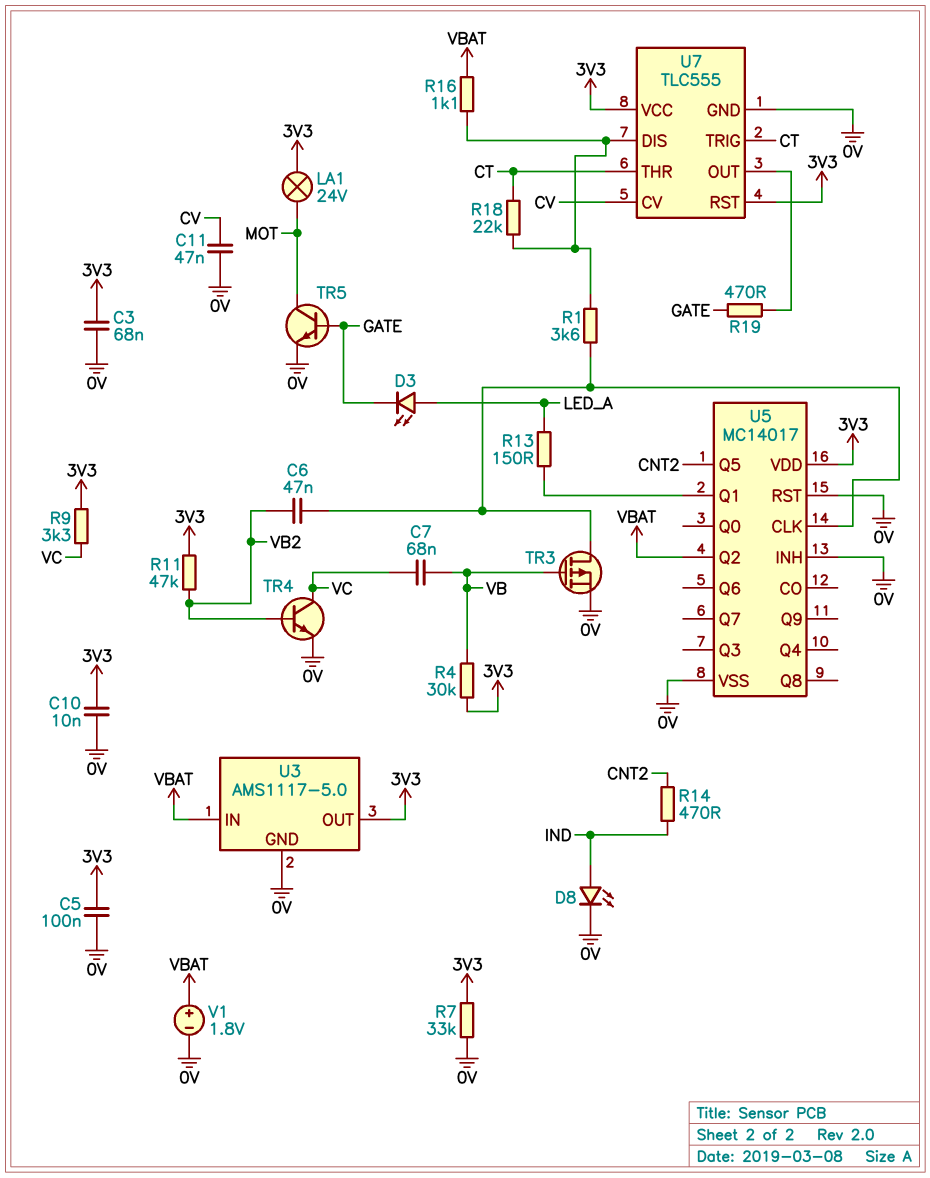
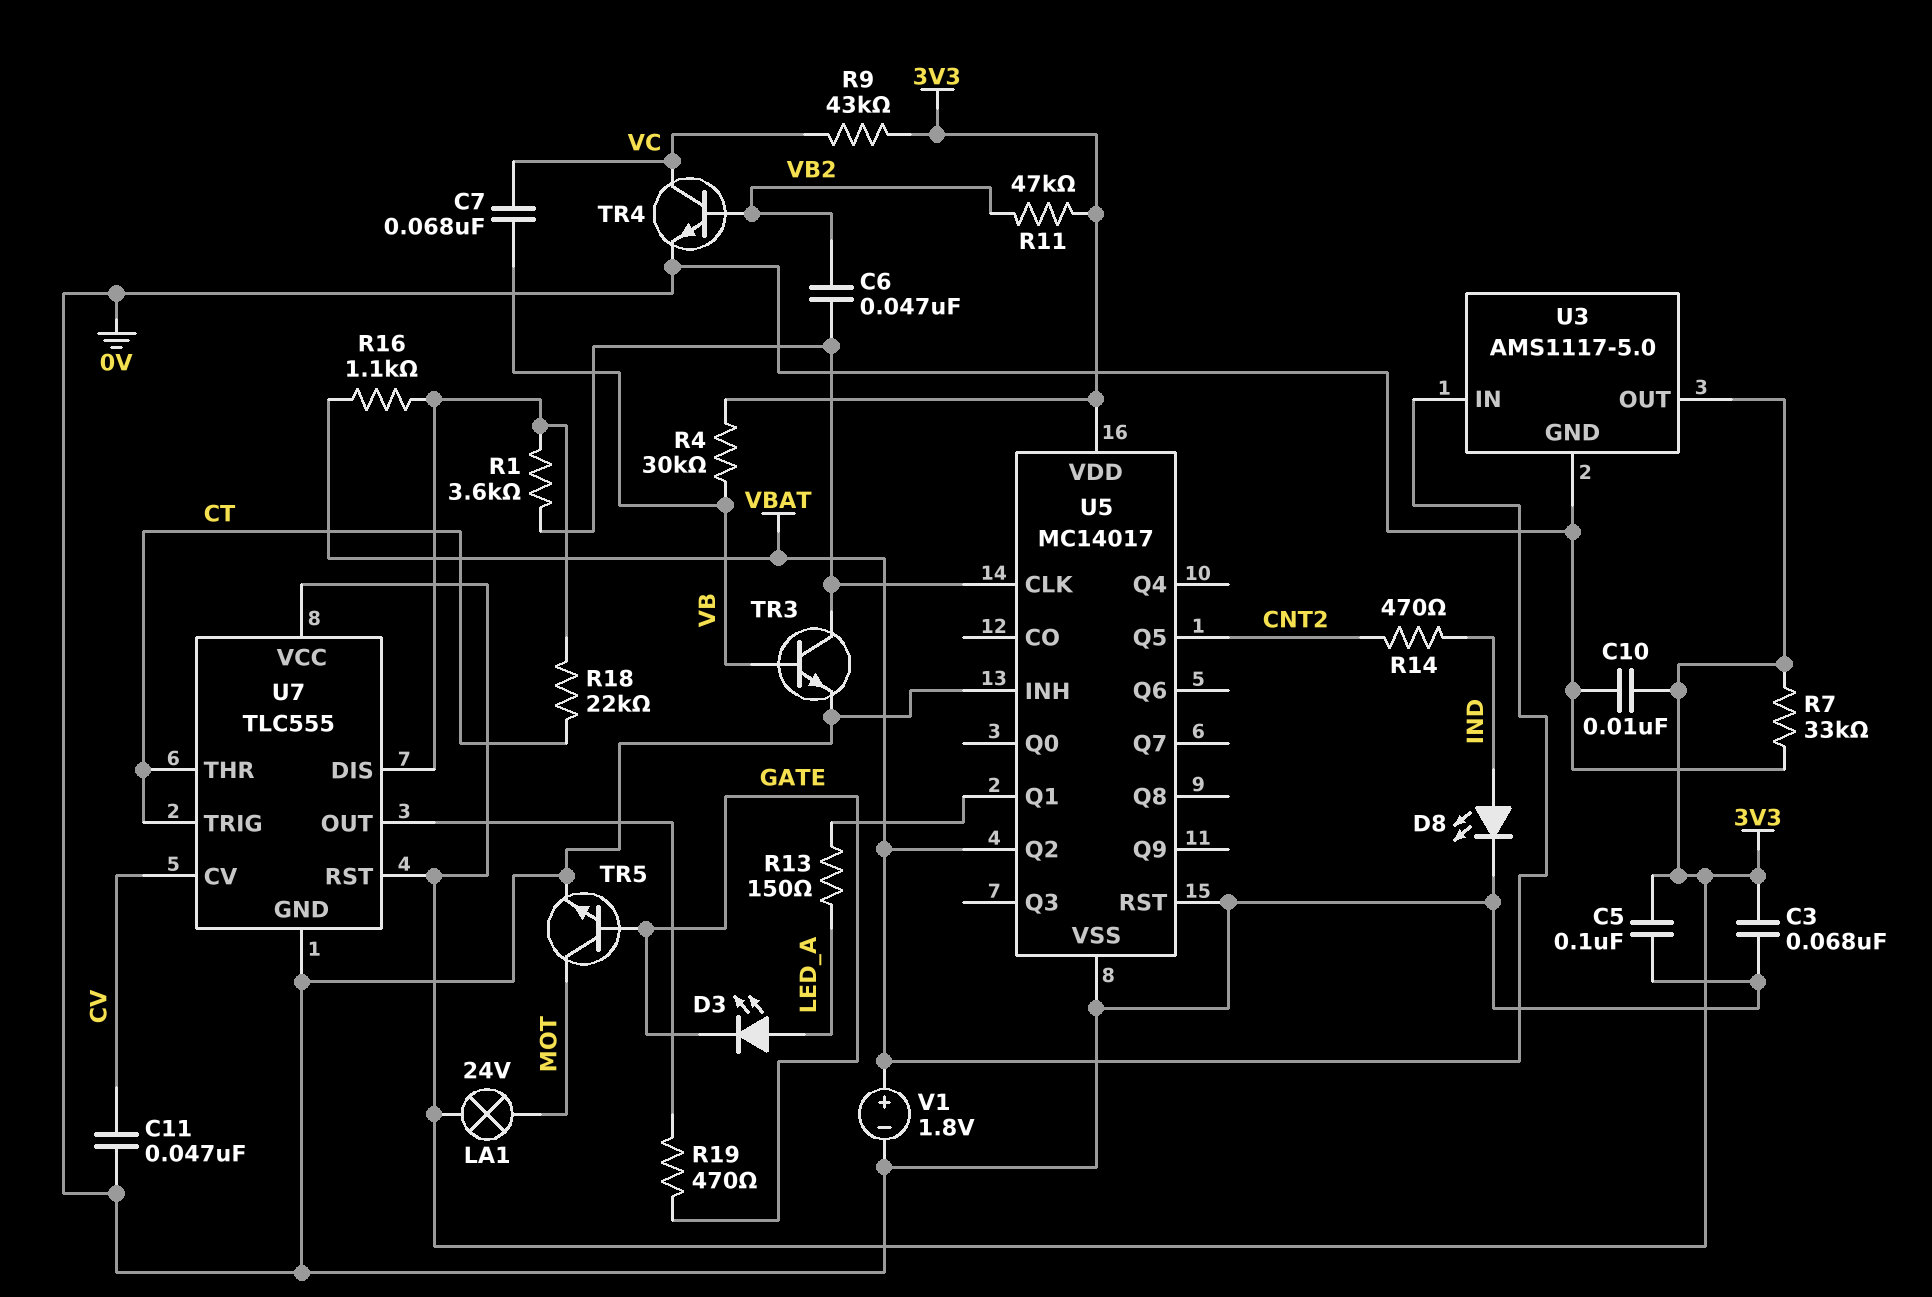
R9: 3.3k (3V3, VC) -> 43k (3V3, VC)
TR3: PMOS (G VB, D U5/CLK, S 0V) -> NPN (B VB, C U5/CLK, E 0V)

